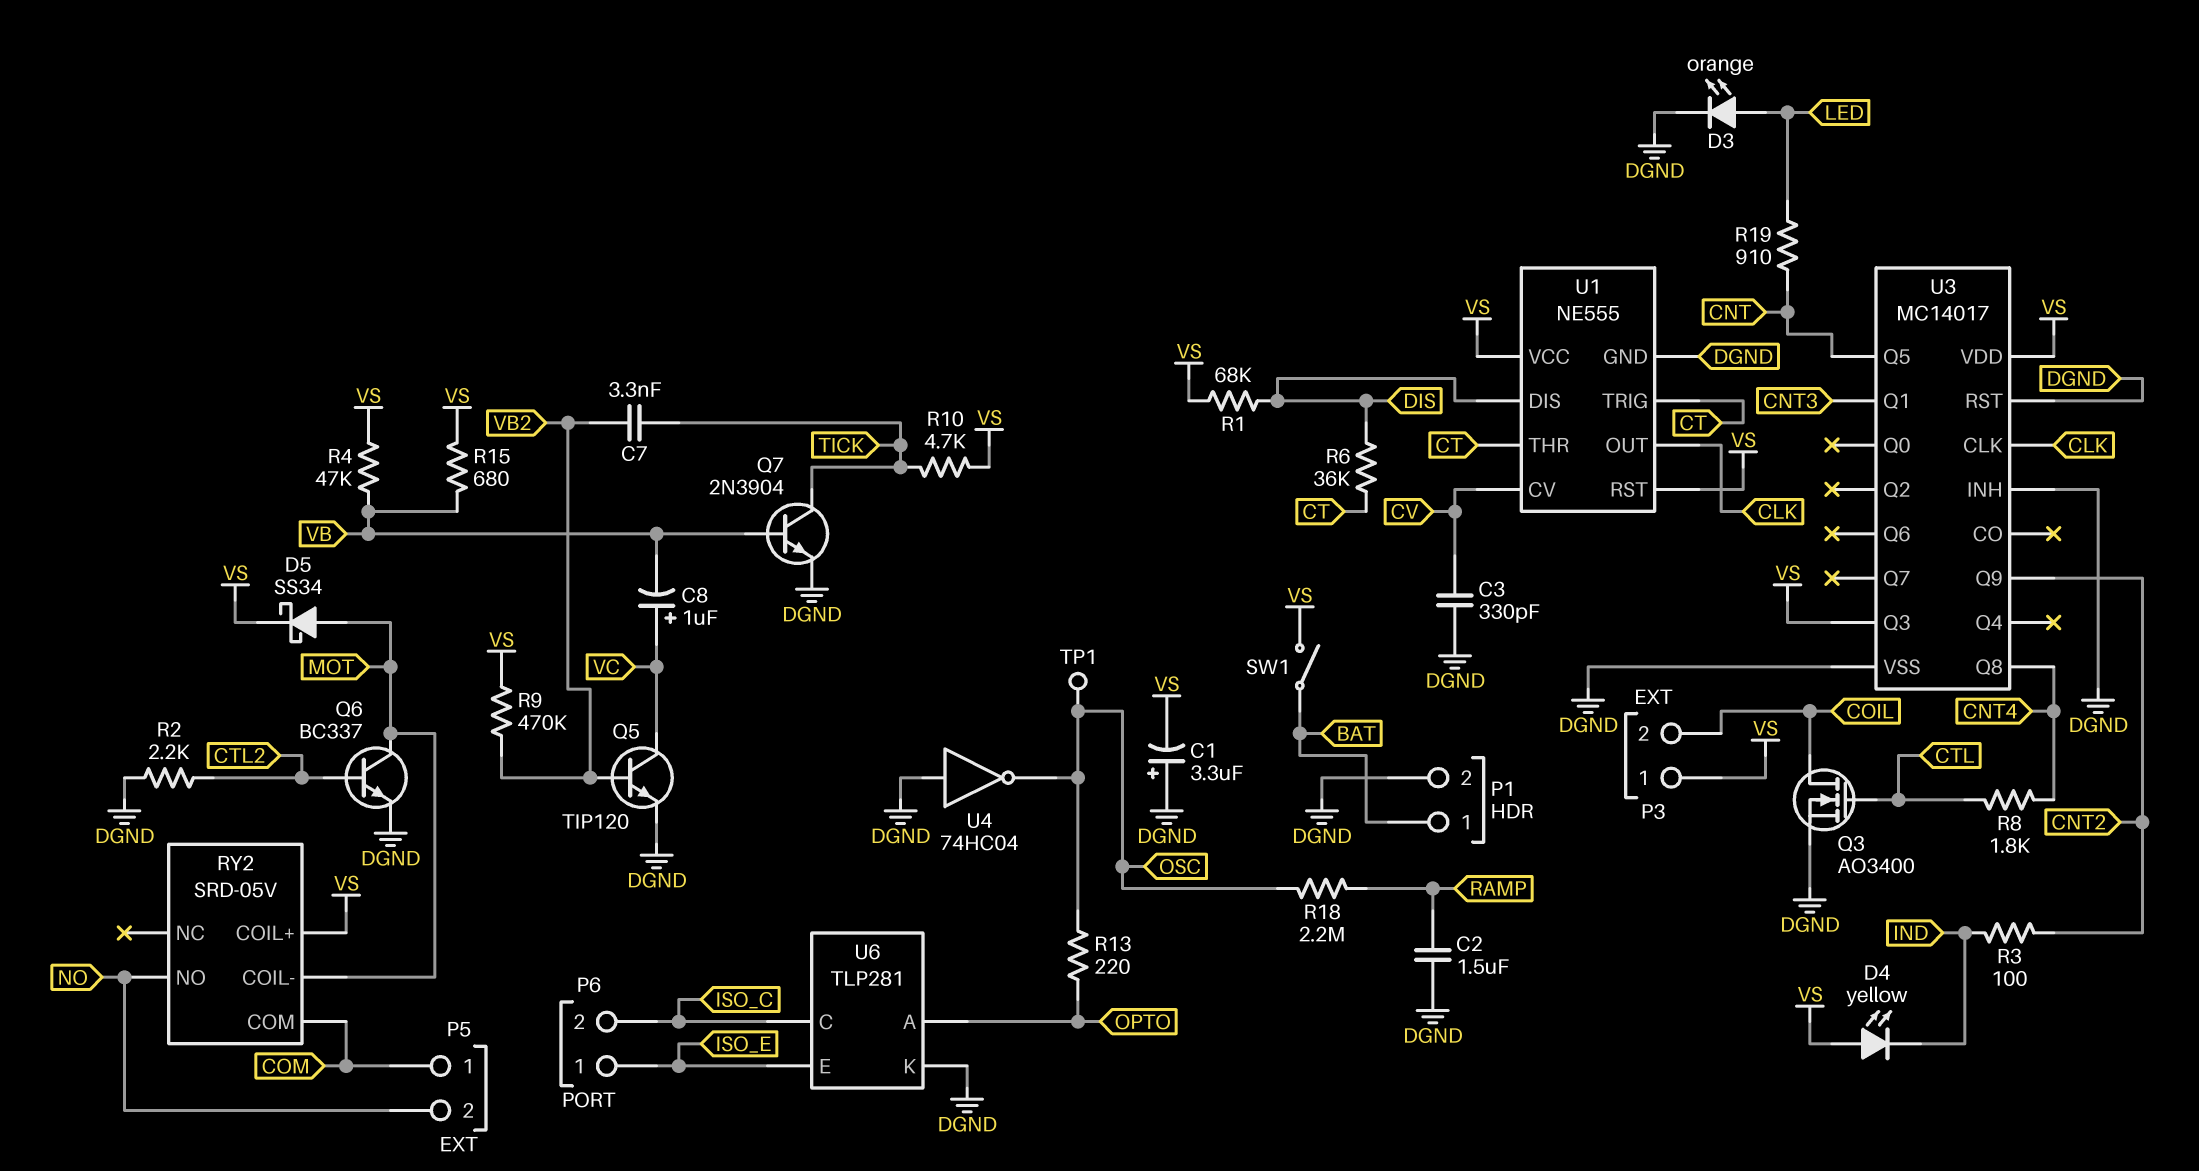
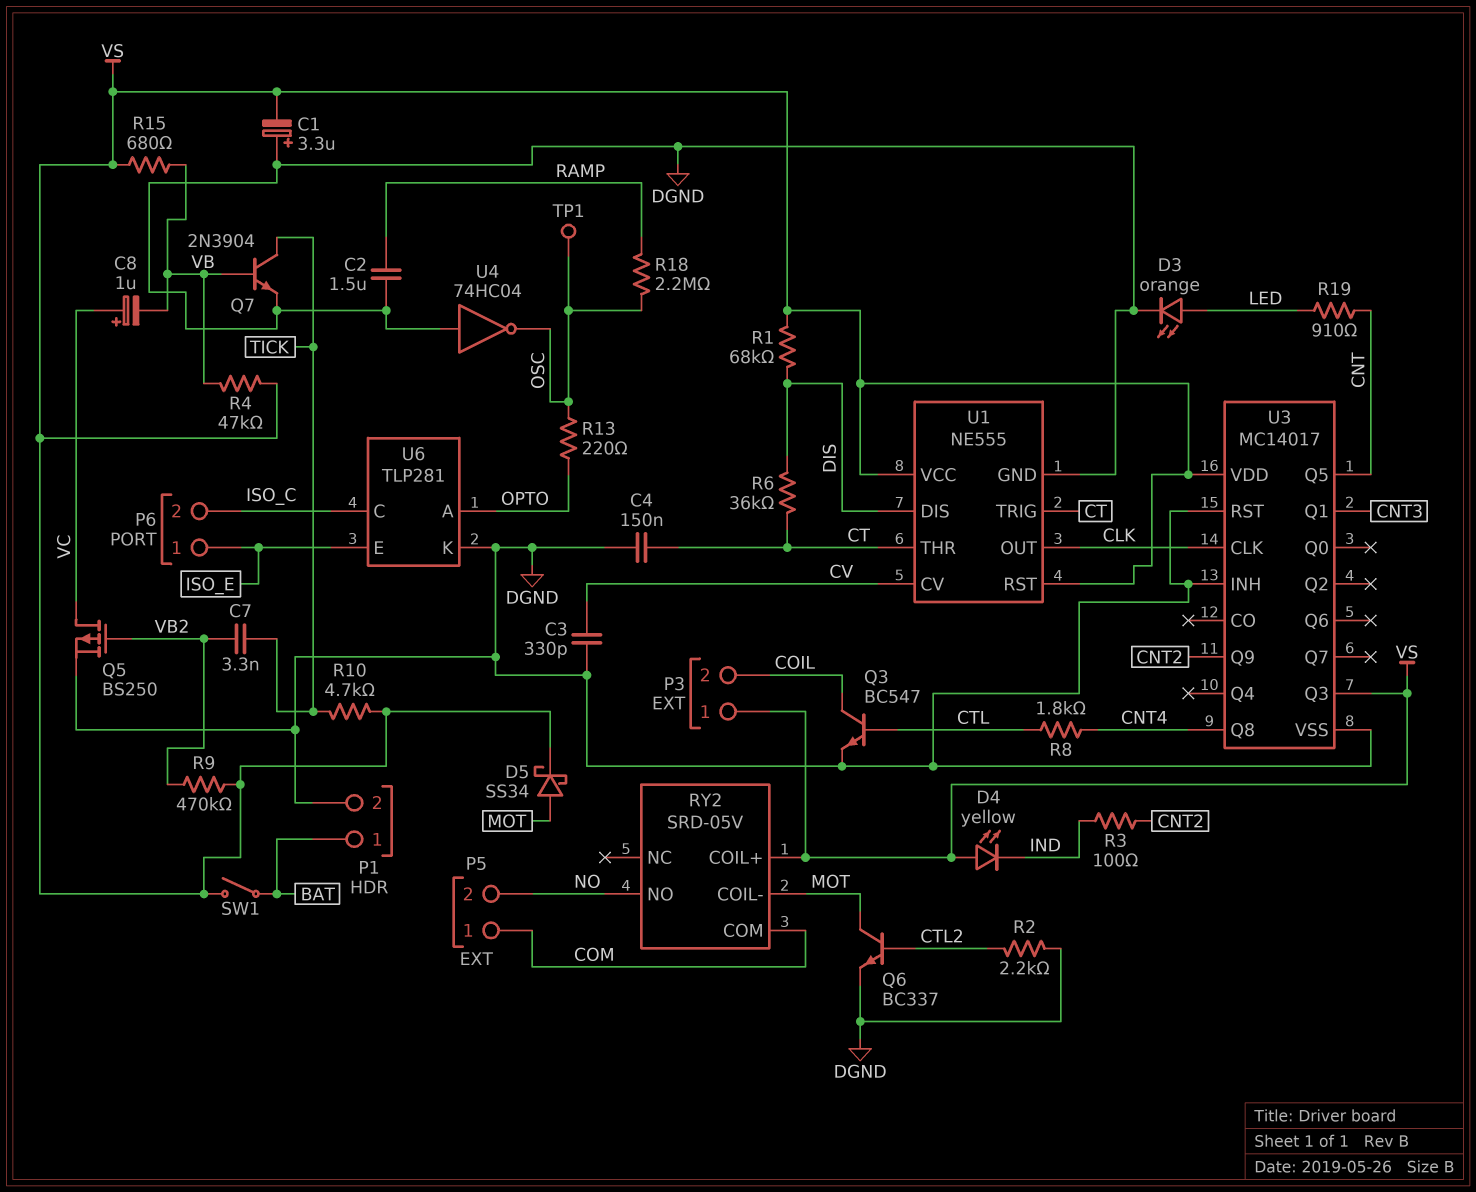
C4: none -> 150nF (CT, DGND)
Q3: NMOS AO3400 (G CTL, D COIL, S DGND) -> NPN BC547 (B CTL, C COIL, E DGND)
Q5: NPN TIP120 (B VB2, C VC, E DGND) -> PMOS BS250 (G VB2, D VC, S DGND)

